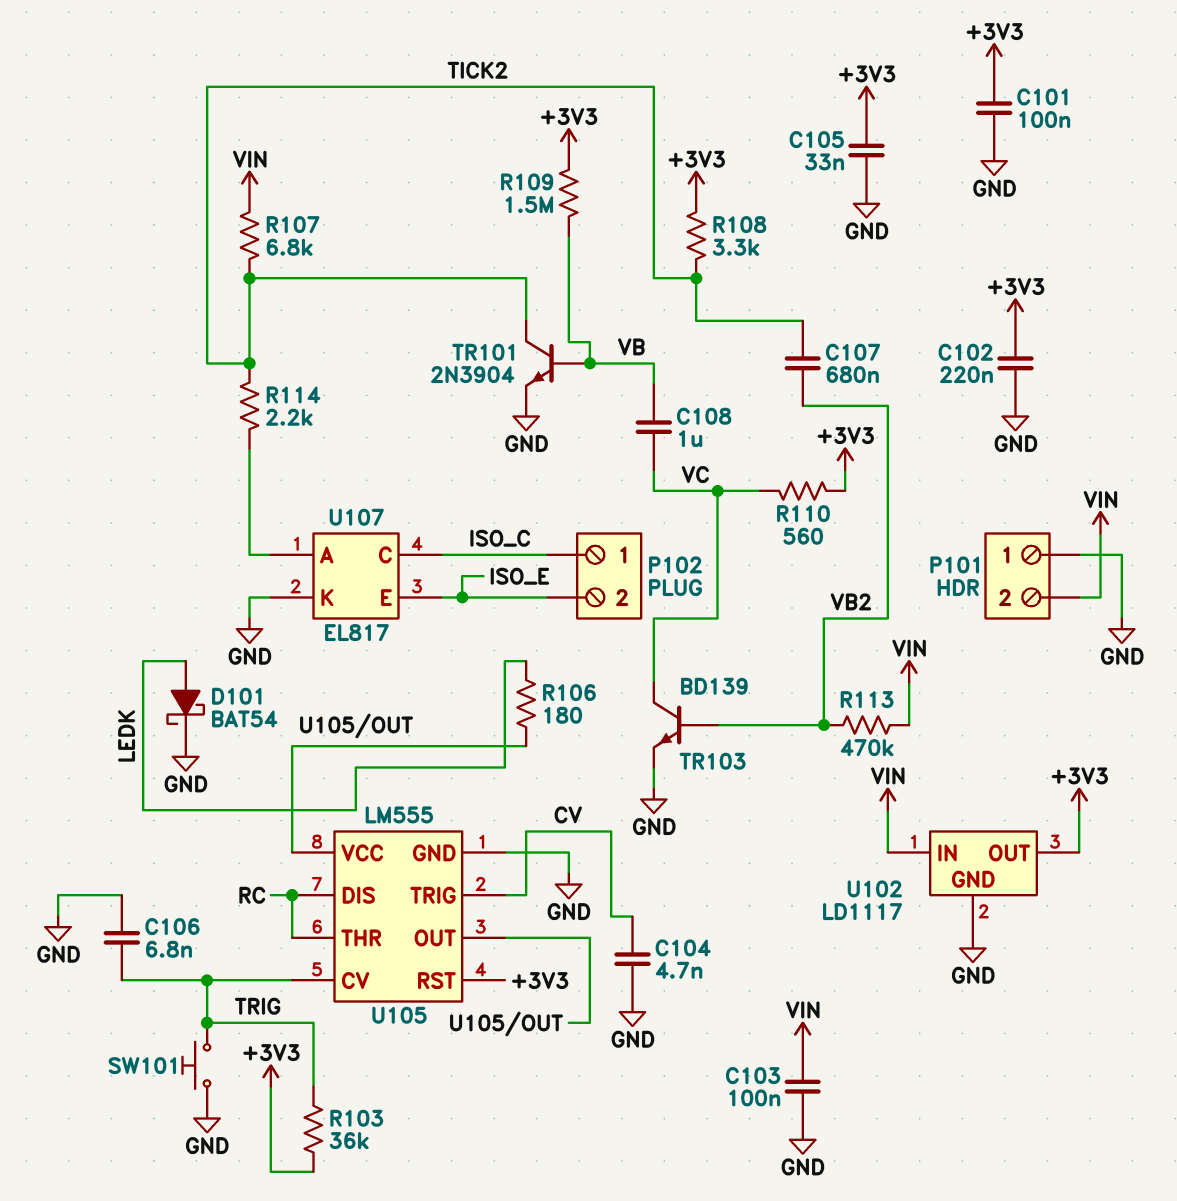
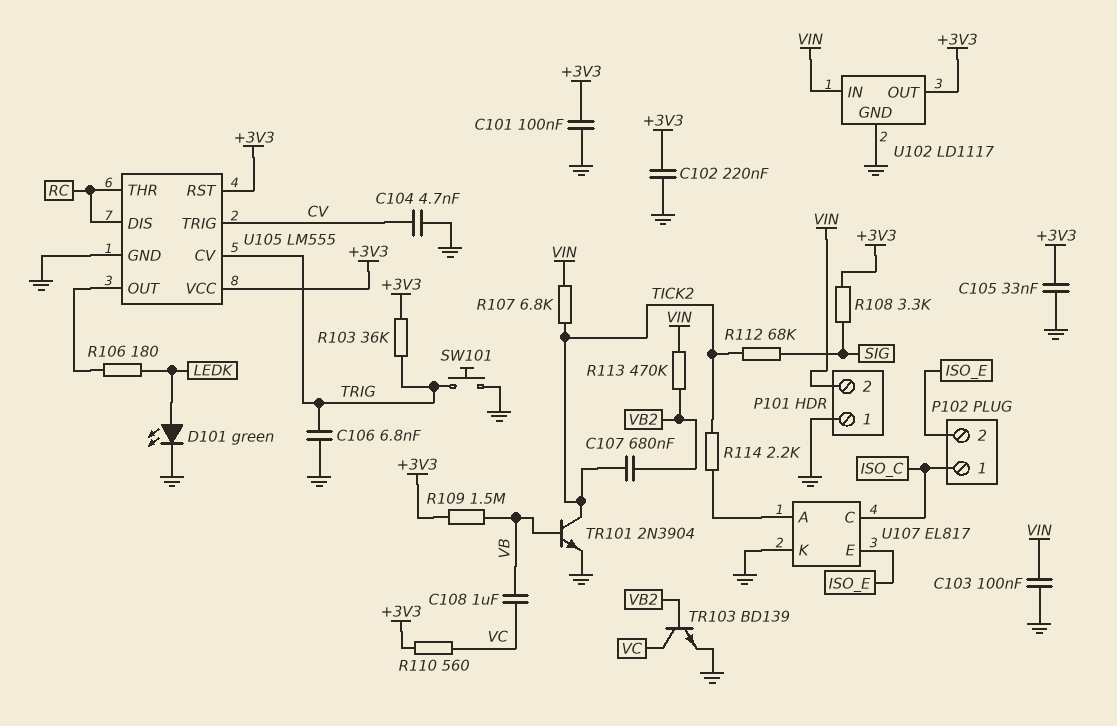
D101: schottky BAT54 (A LEDK, K GND) -> LED green (A LEDK, K GND)
R108: 3.3k (+3V3, TICK2) -> 3.3k (+3V3, SIG)
R112: none -> 68k (SIG, TICK2)
U105 pin VCC: U105/OUT -> +3V3

